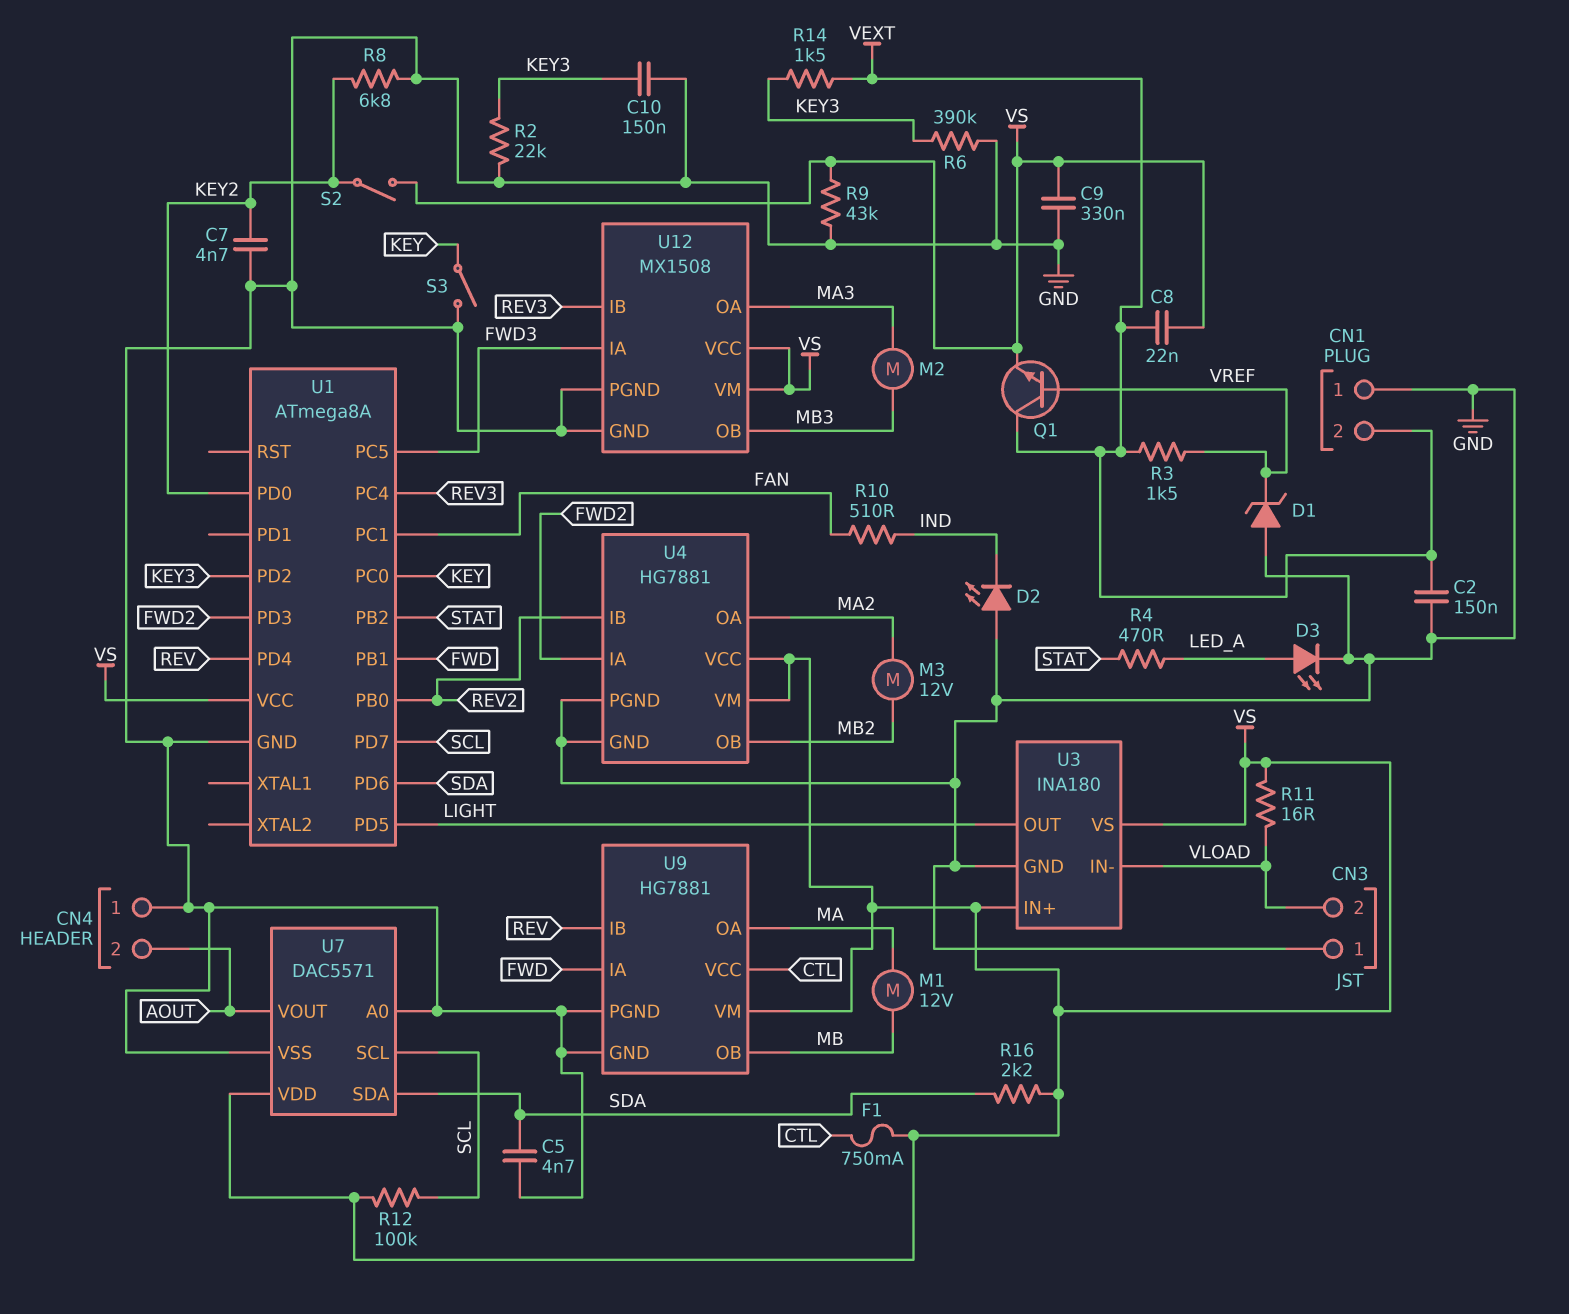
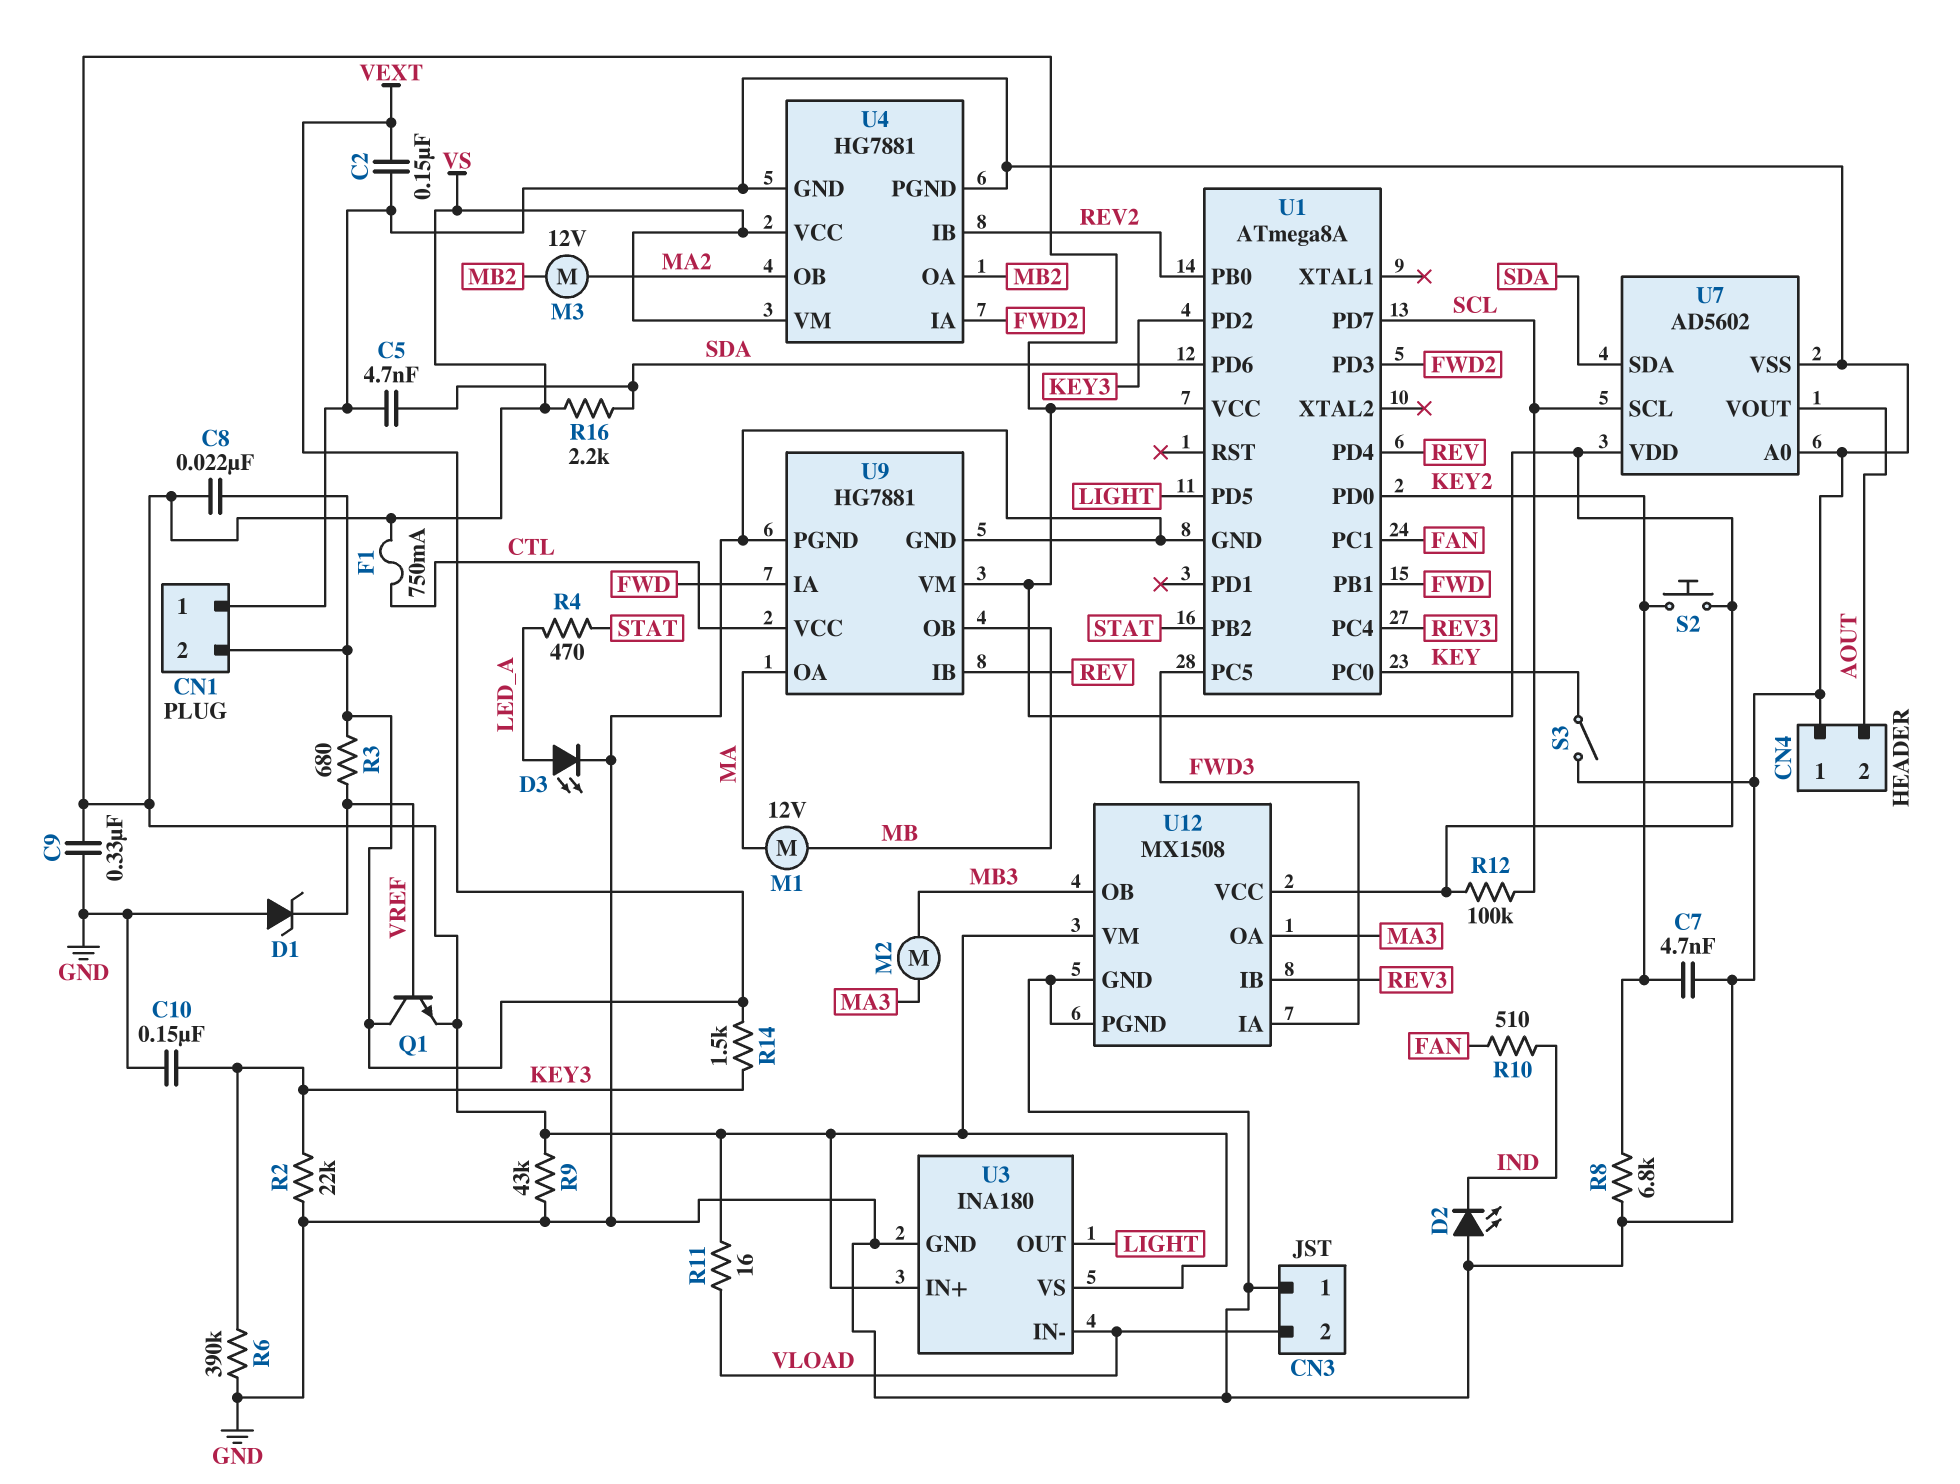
R3: 1.5k (VEXT, VREF) -> 680 (VEXT, VREF)
S2: switch (KEY2, VS) -> button (KEY2, VS)
U4 pin OA: MA2 -> MB2
U4 pin OB: MB2 -> MA2
U7: DAC5571 -> AD5602

